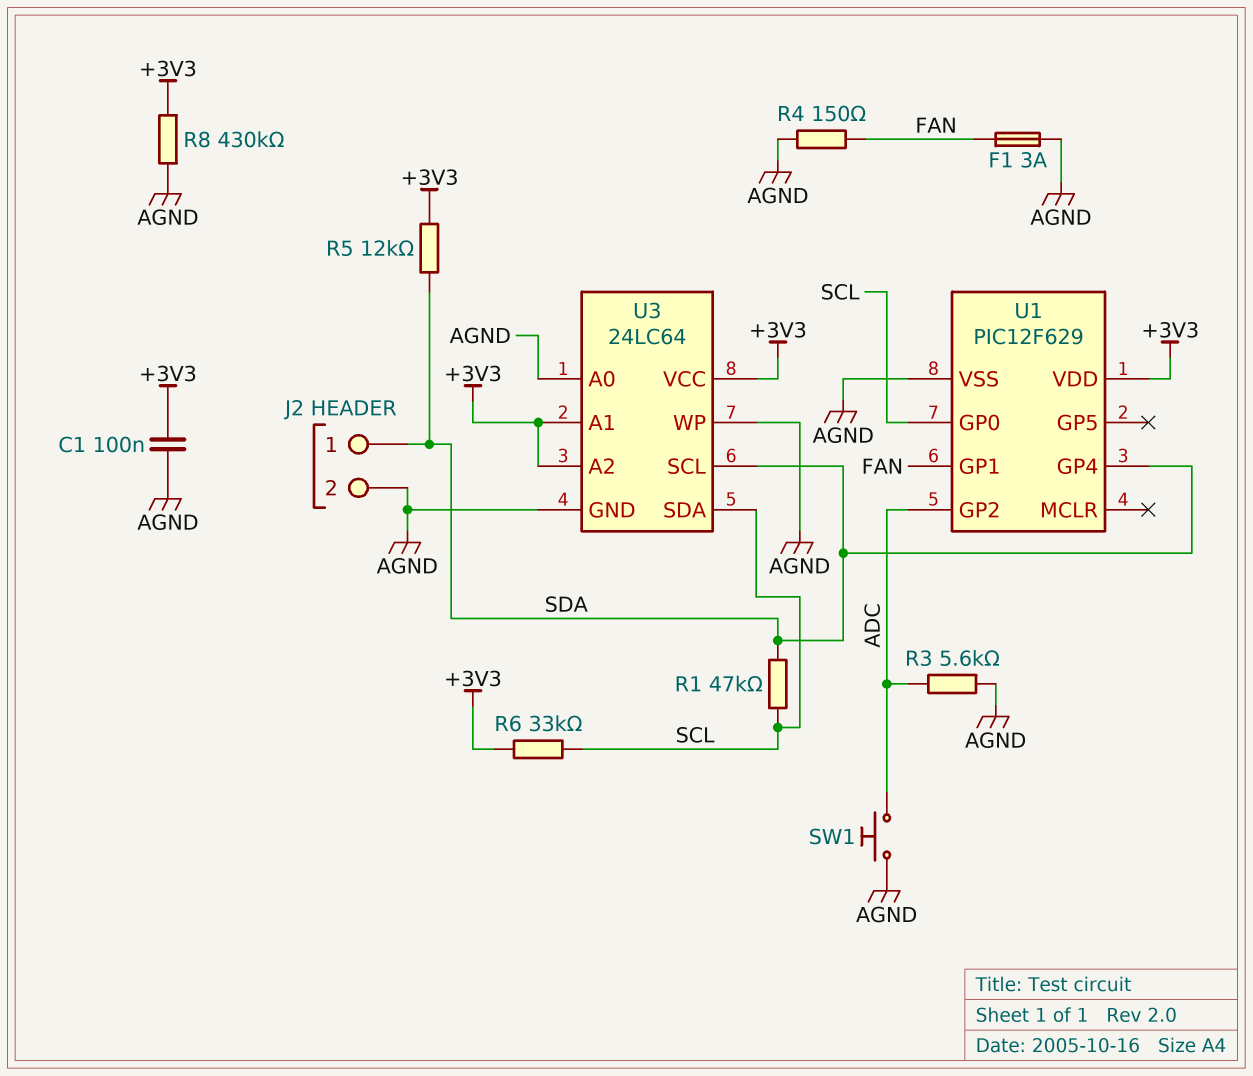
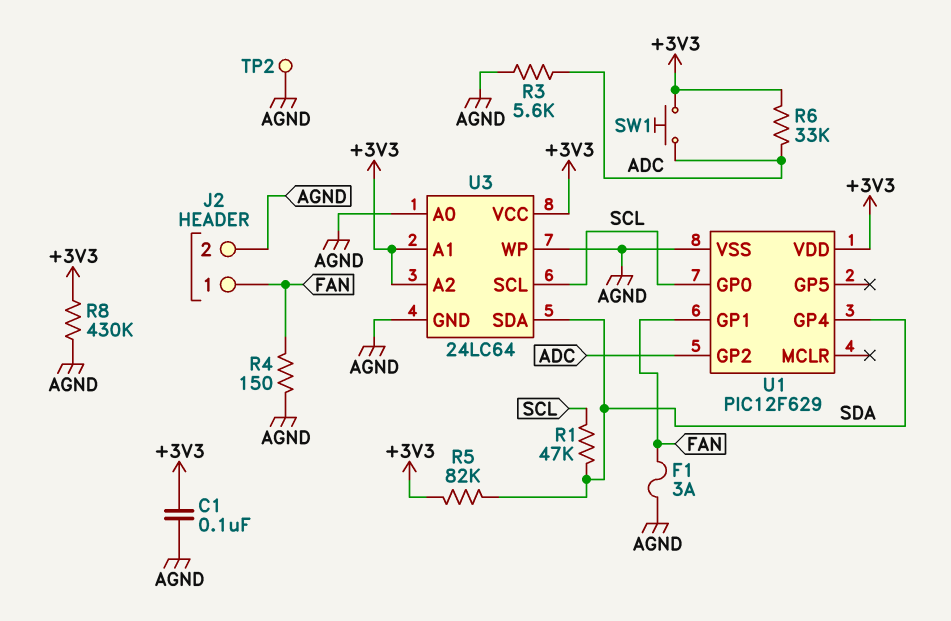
J2 pin 1: SDA -> FAN
R5: 12k (+3V3, SDA) -> 82k (+3V3, SDA)
R6: 33k (+3V3, SCL) -> 33k (+3V3, ADC)
SW1: button (ADC, AGND) -> button (+3V3, ADC)
TP2: none -> test point (AGND)
U3 pin SCL: SDA -> SCL
U3 pin SDA: SCL -> SDA

